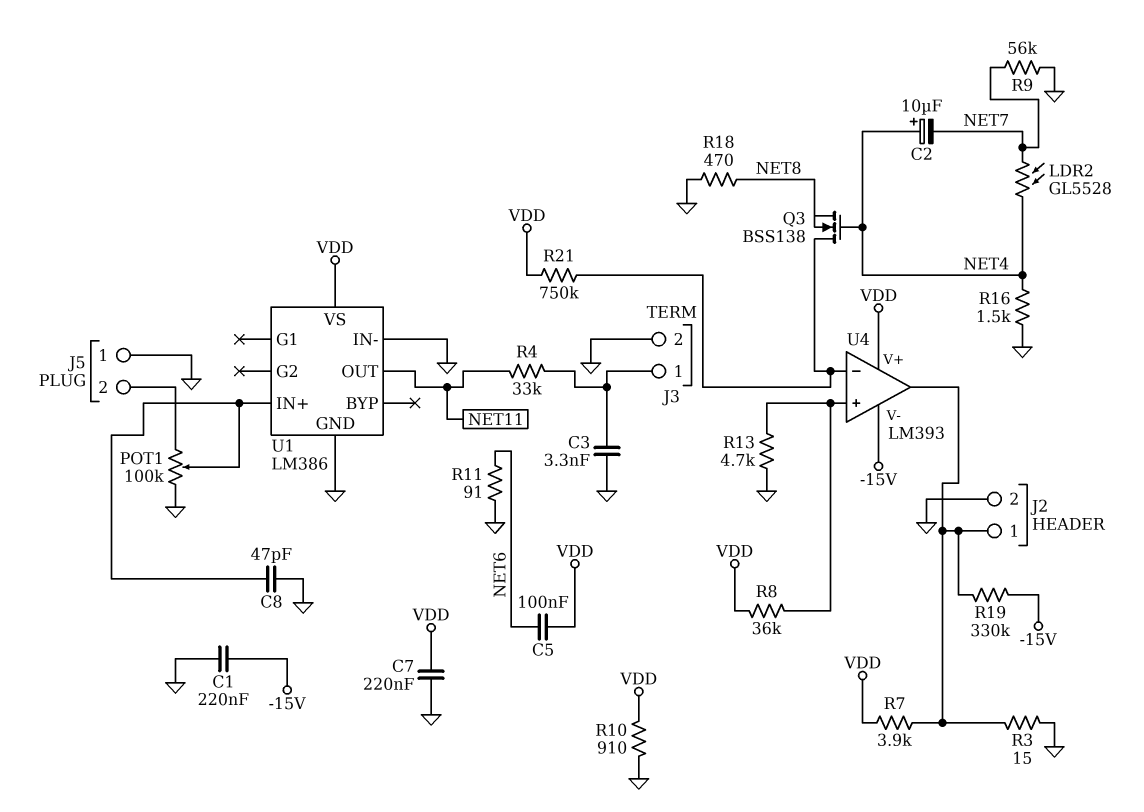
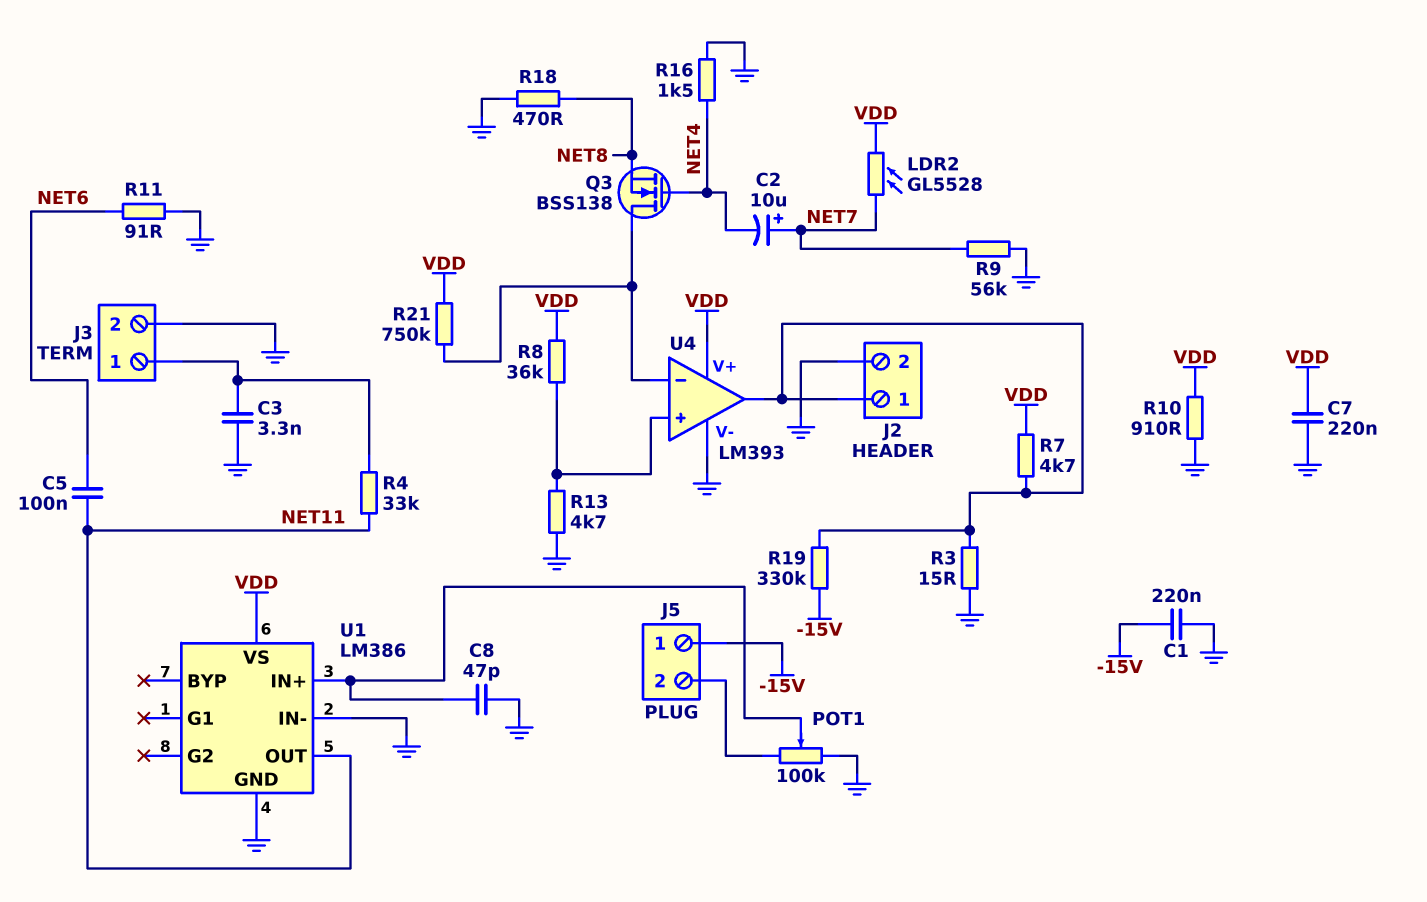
C2: 10uF (plus NET4, minus NET7) -> 10uF (plus NET7, minus NET4)
C5: 100nF (NET6, VDD) -> 100nF (NET6, NET11)
J5 pin 1: GND -> -15V
LDR2: GL5528 (NET4, NET7) -> GL5528 (NET7, VDD)
R7: 3.9k (J2/1, VDD) -> 4.7k (J2/1, VDD)
U4 pin V-: -15V -> GND

